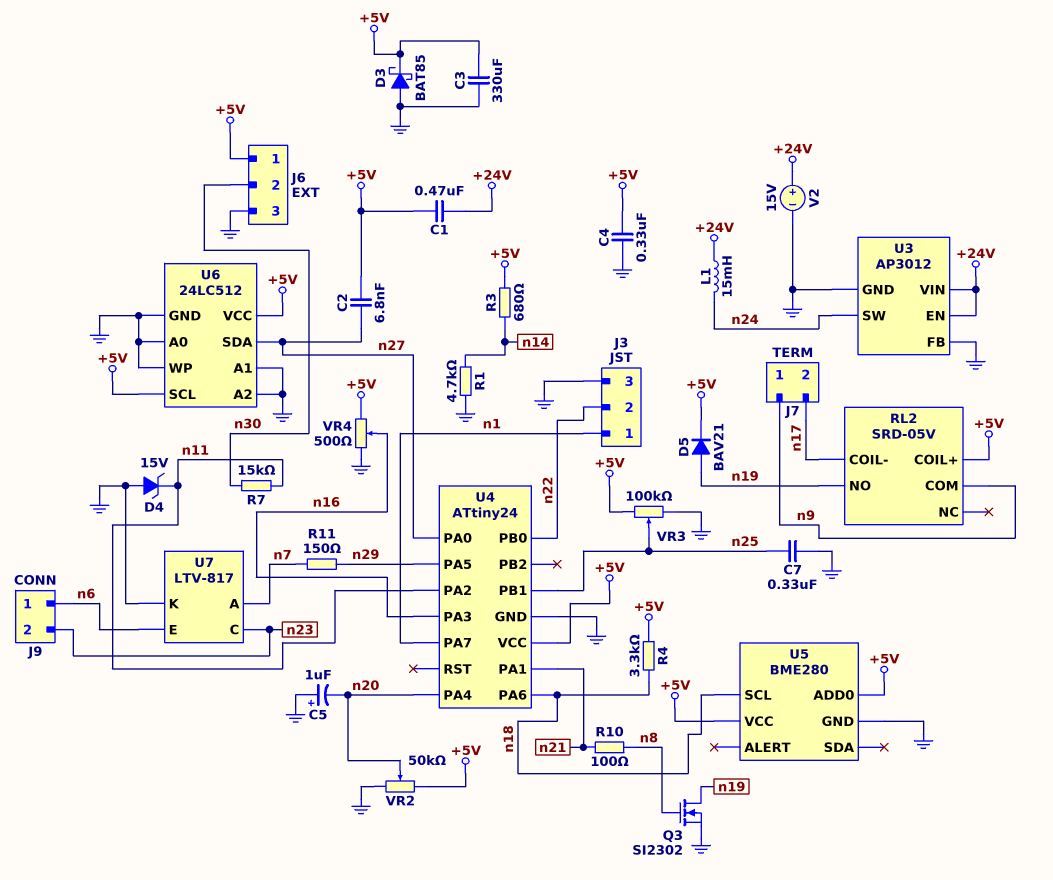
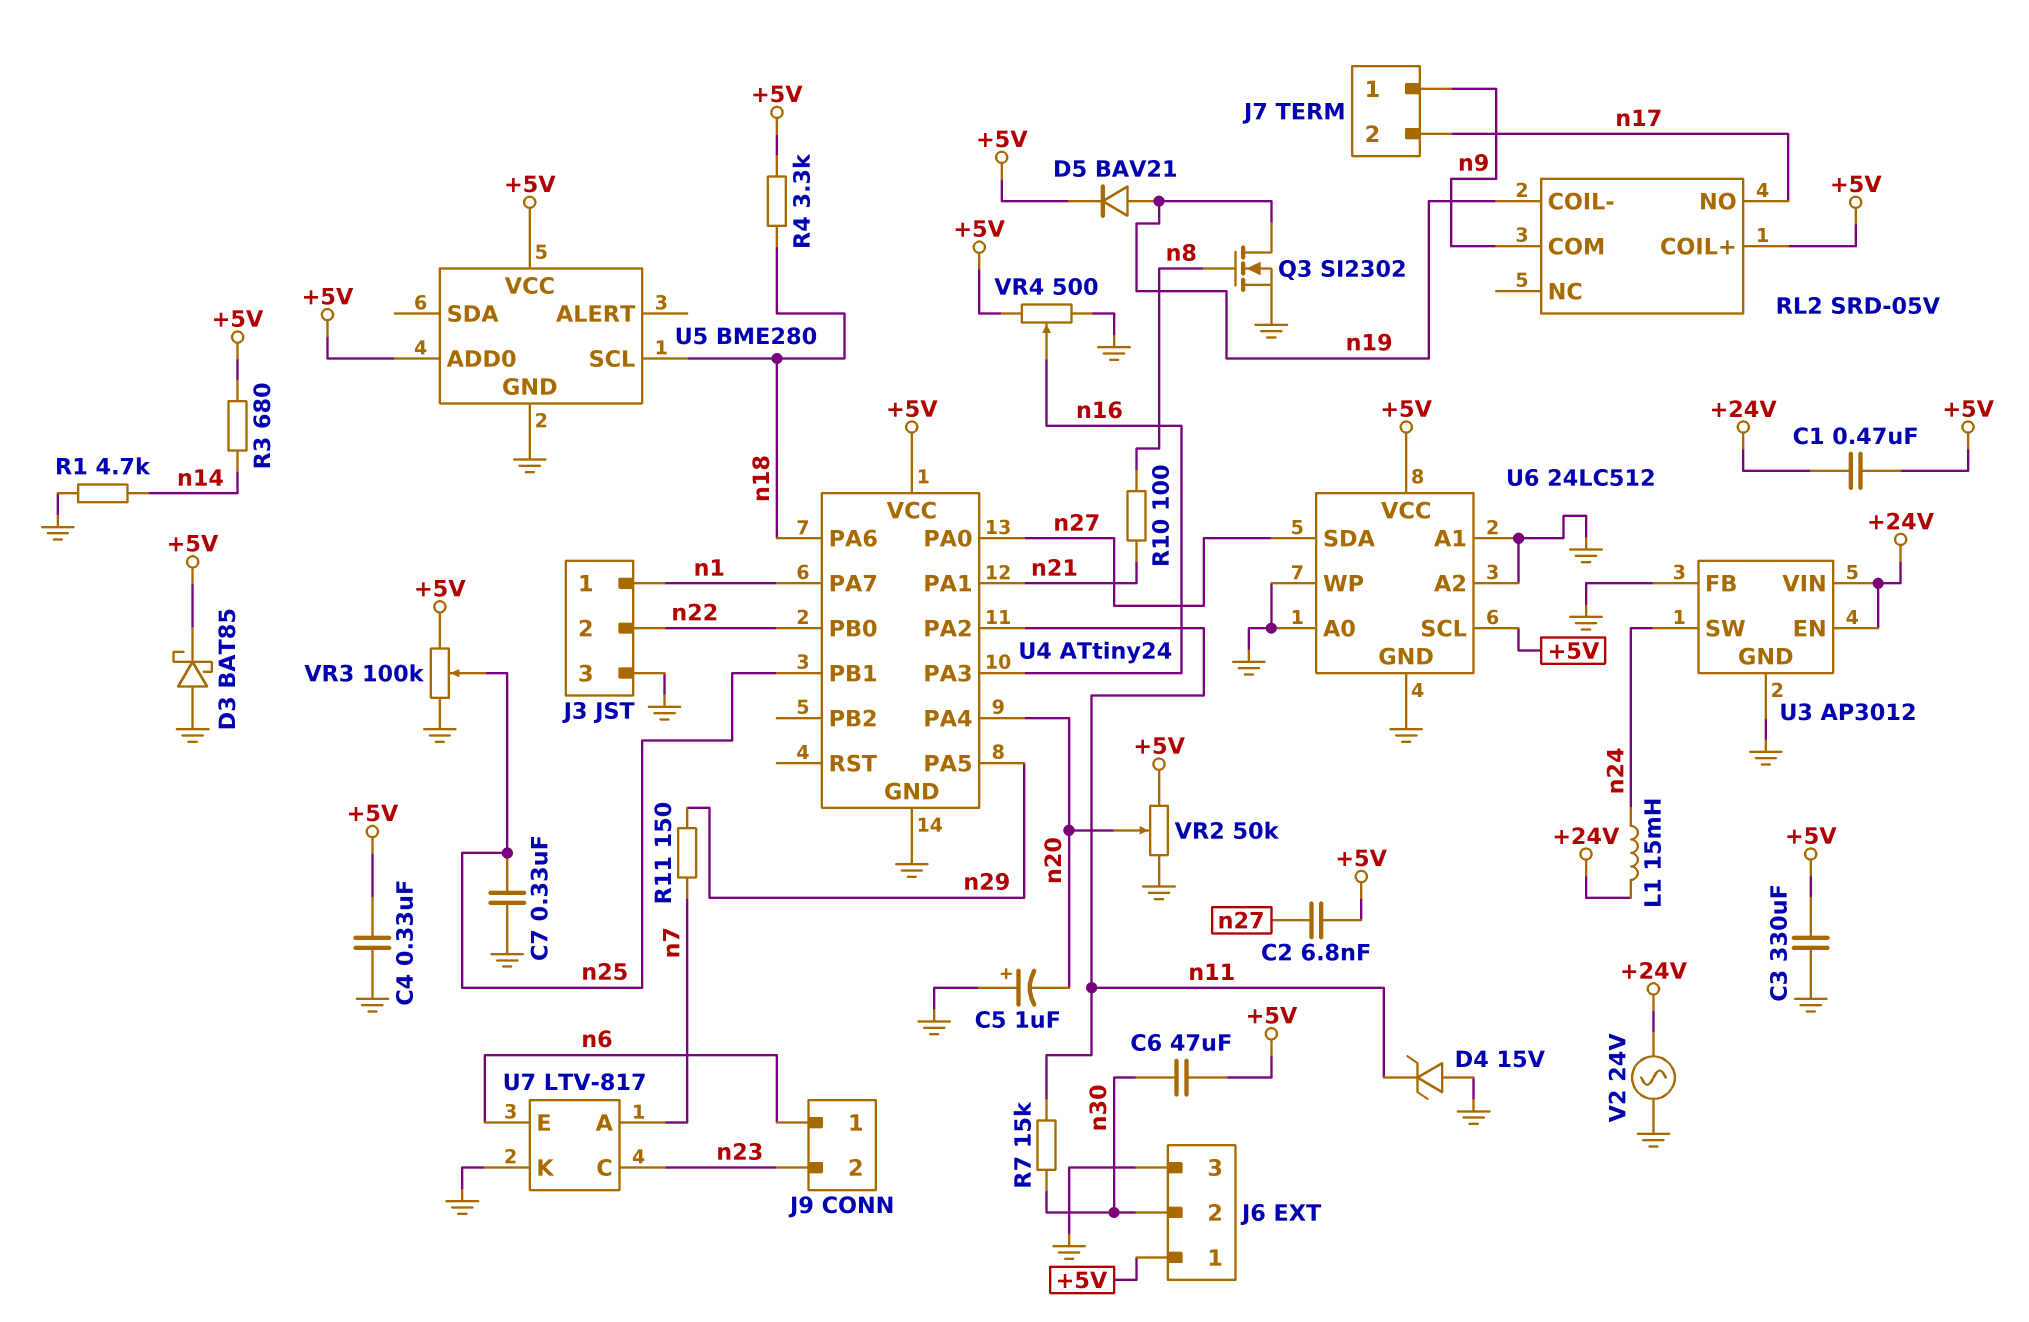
C6: none -> 47uF (+5V, n30)
RL2 pin COIL-: n17 -> n19
RL2 pin NO: n19 -> n17
V2: 15V (plus +24V, minus GND) -> AC 24V (+24V, GND)

